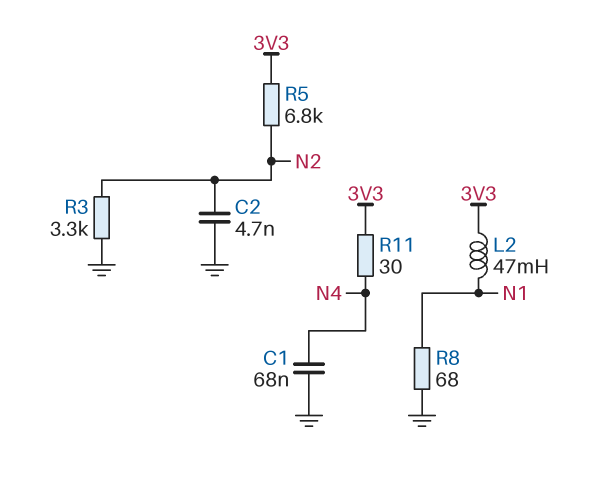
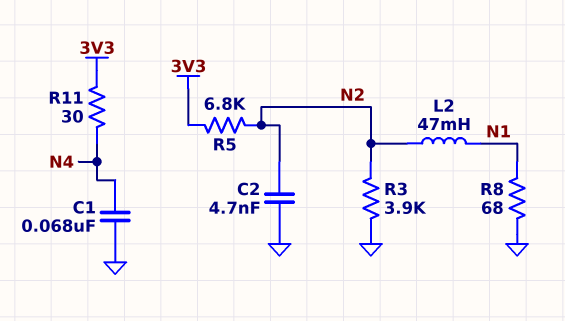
L2: 47mH (3V3, N1) -> 47mH (N1, N2)
R3: 3.3k (GND, N2) -> 3.9k (GND, N2)

